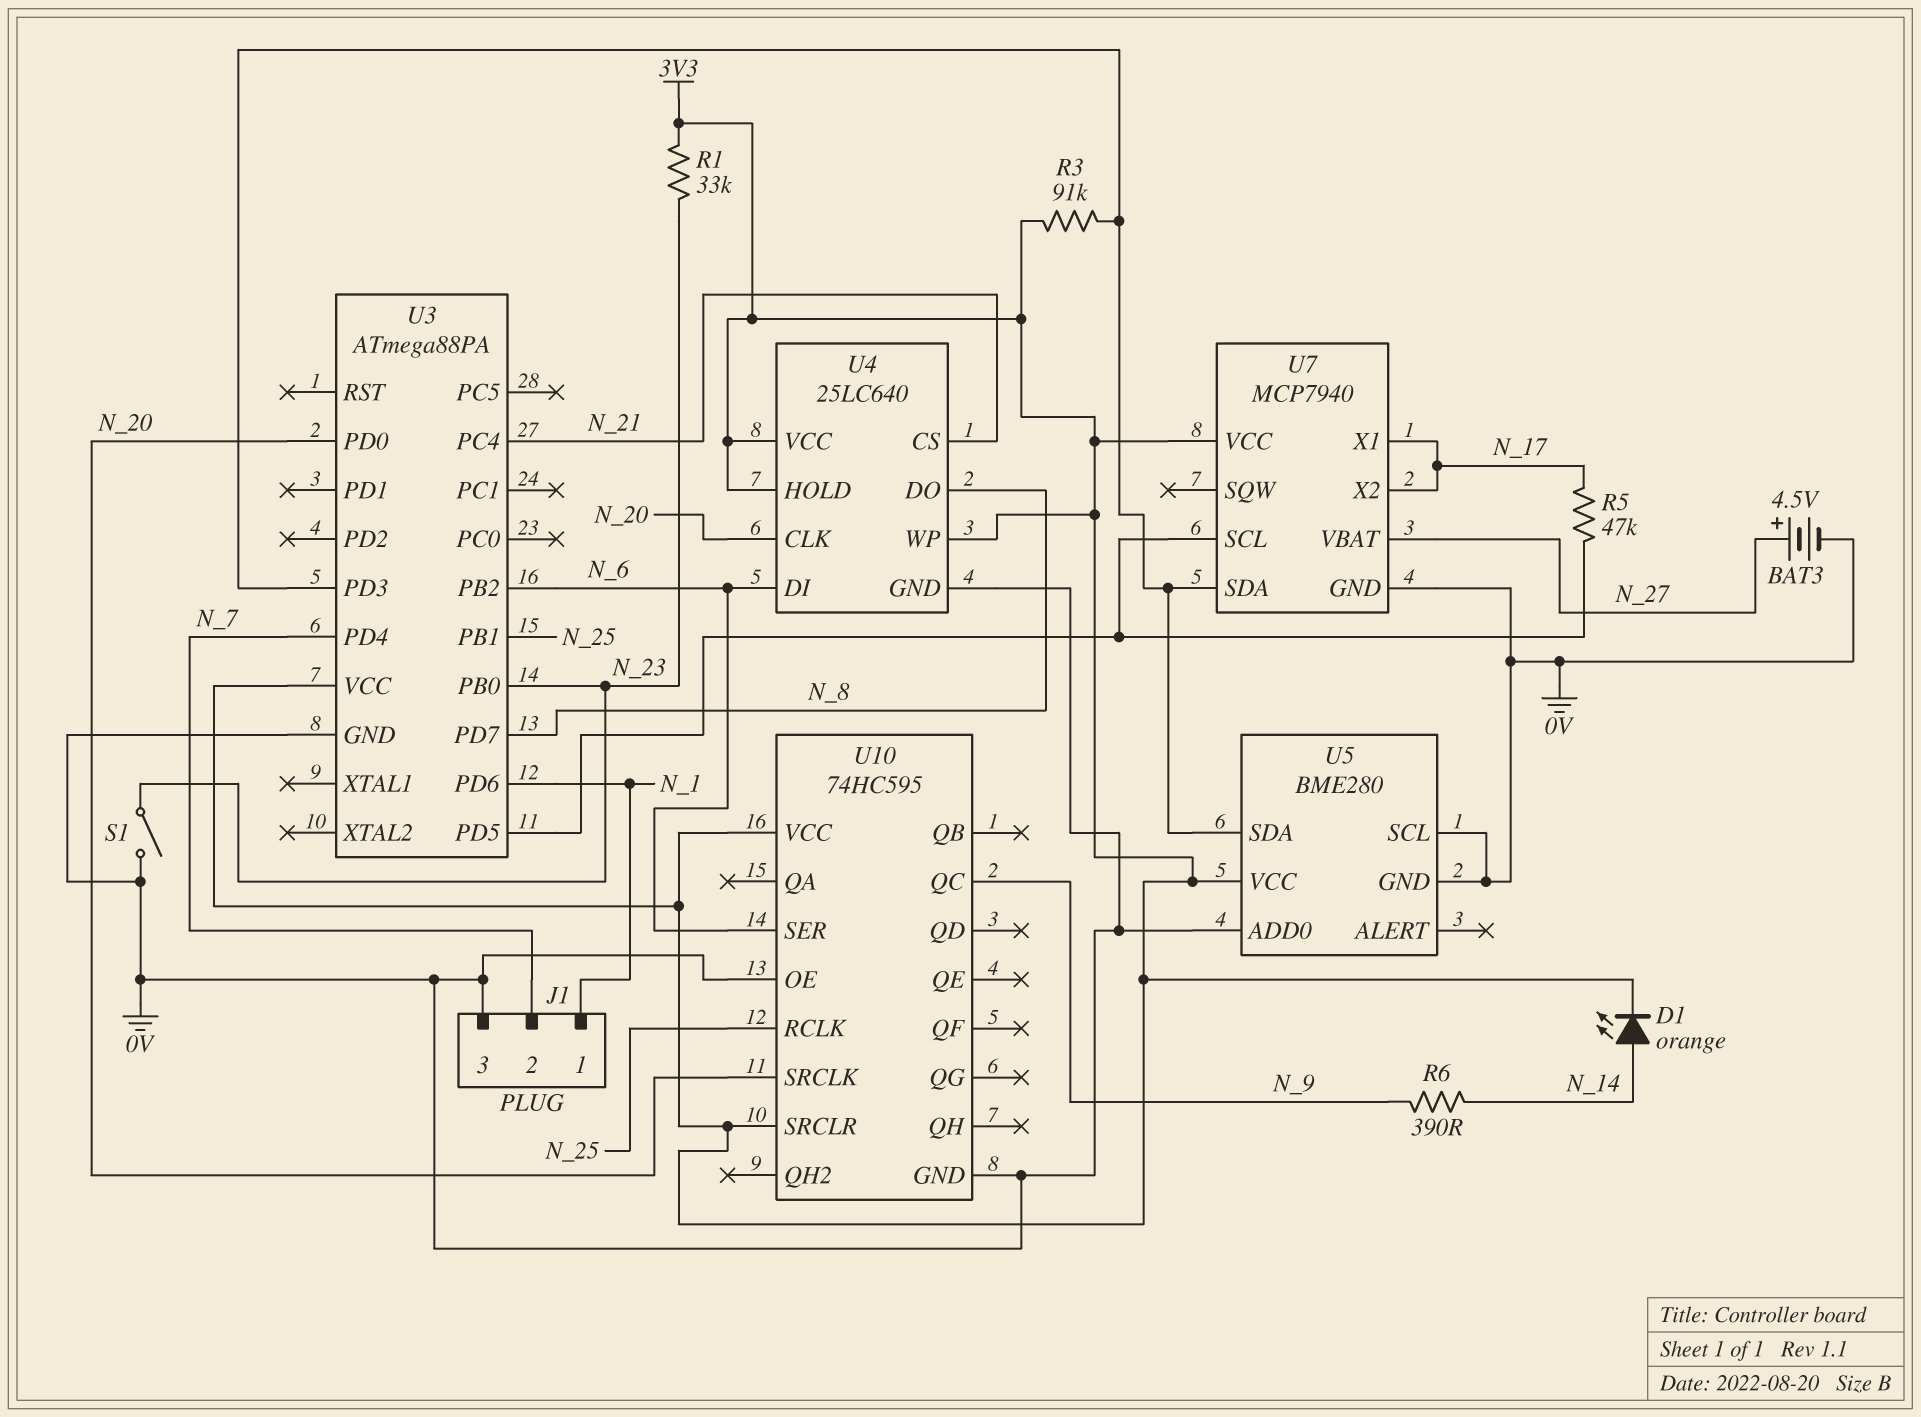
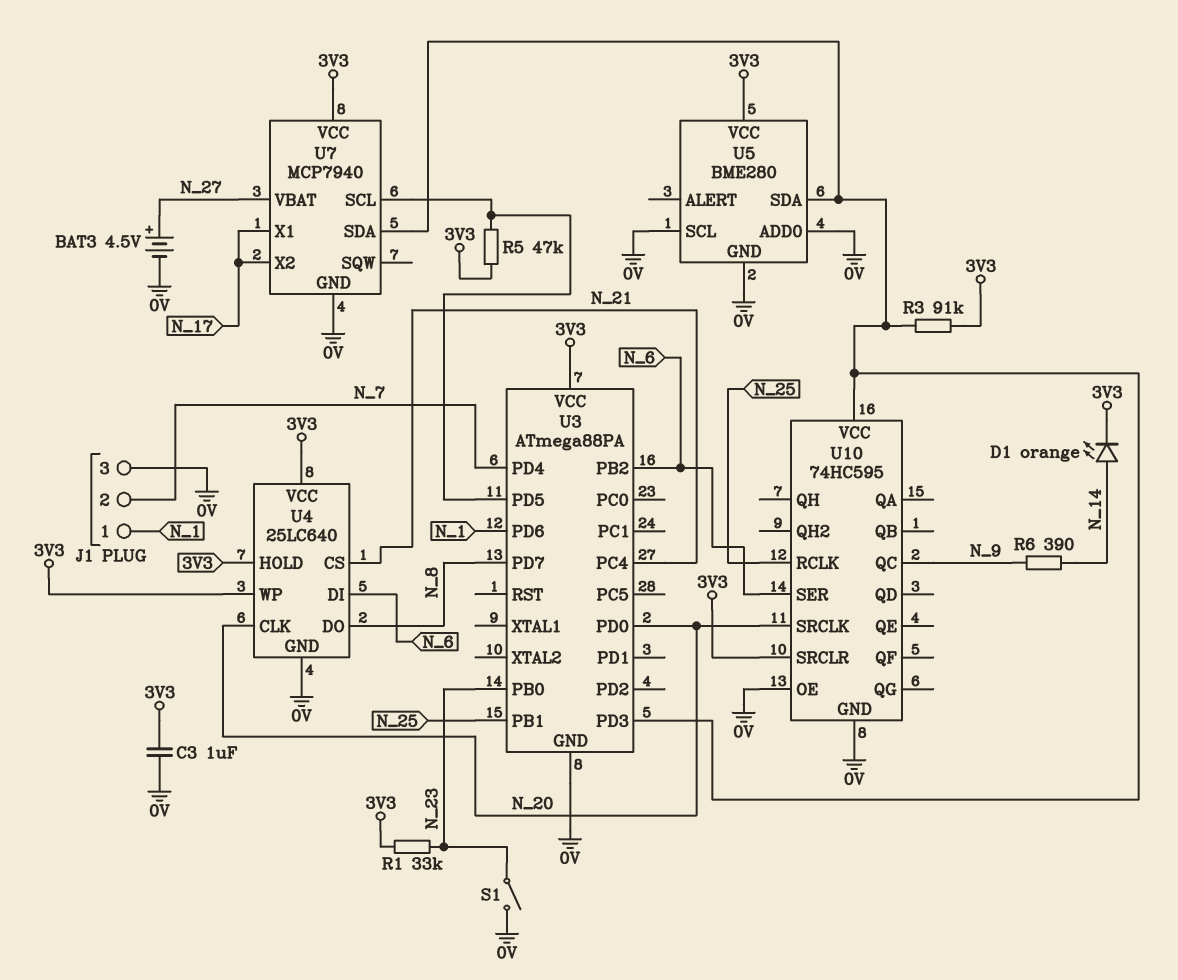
C3: none -> 1uF (0V, 3V3)
R5: 47k (N_17, U3/PD5) -> 47k (3V3, U3/PD5)
U10 pin VCC: 3V3 -> U3/PD3

